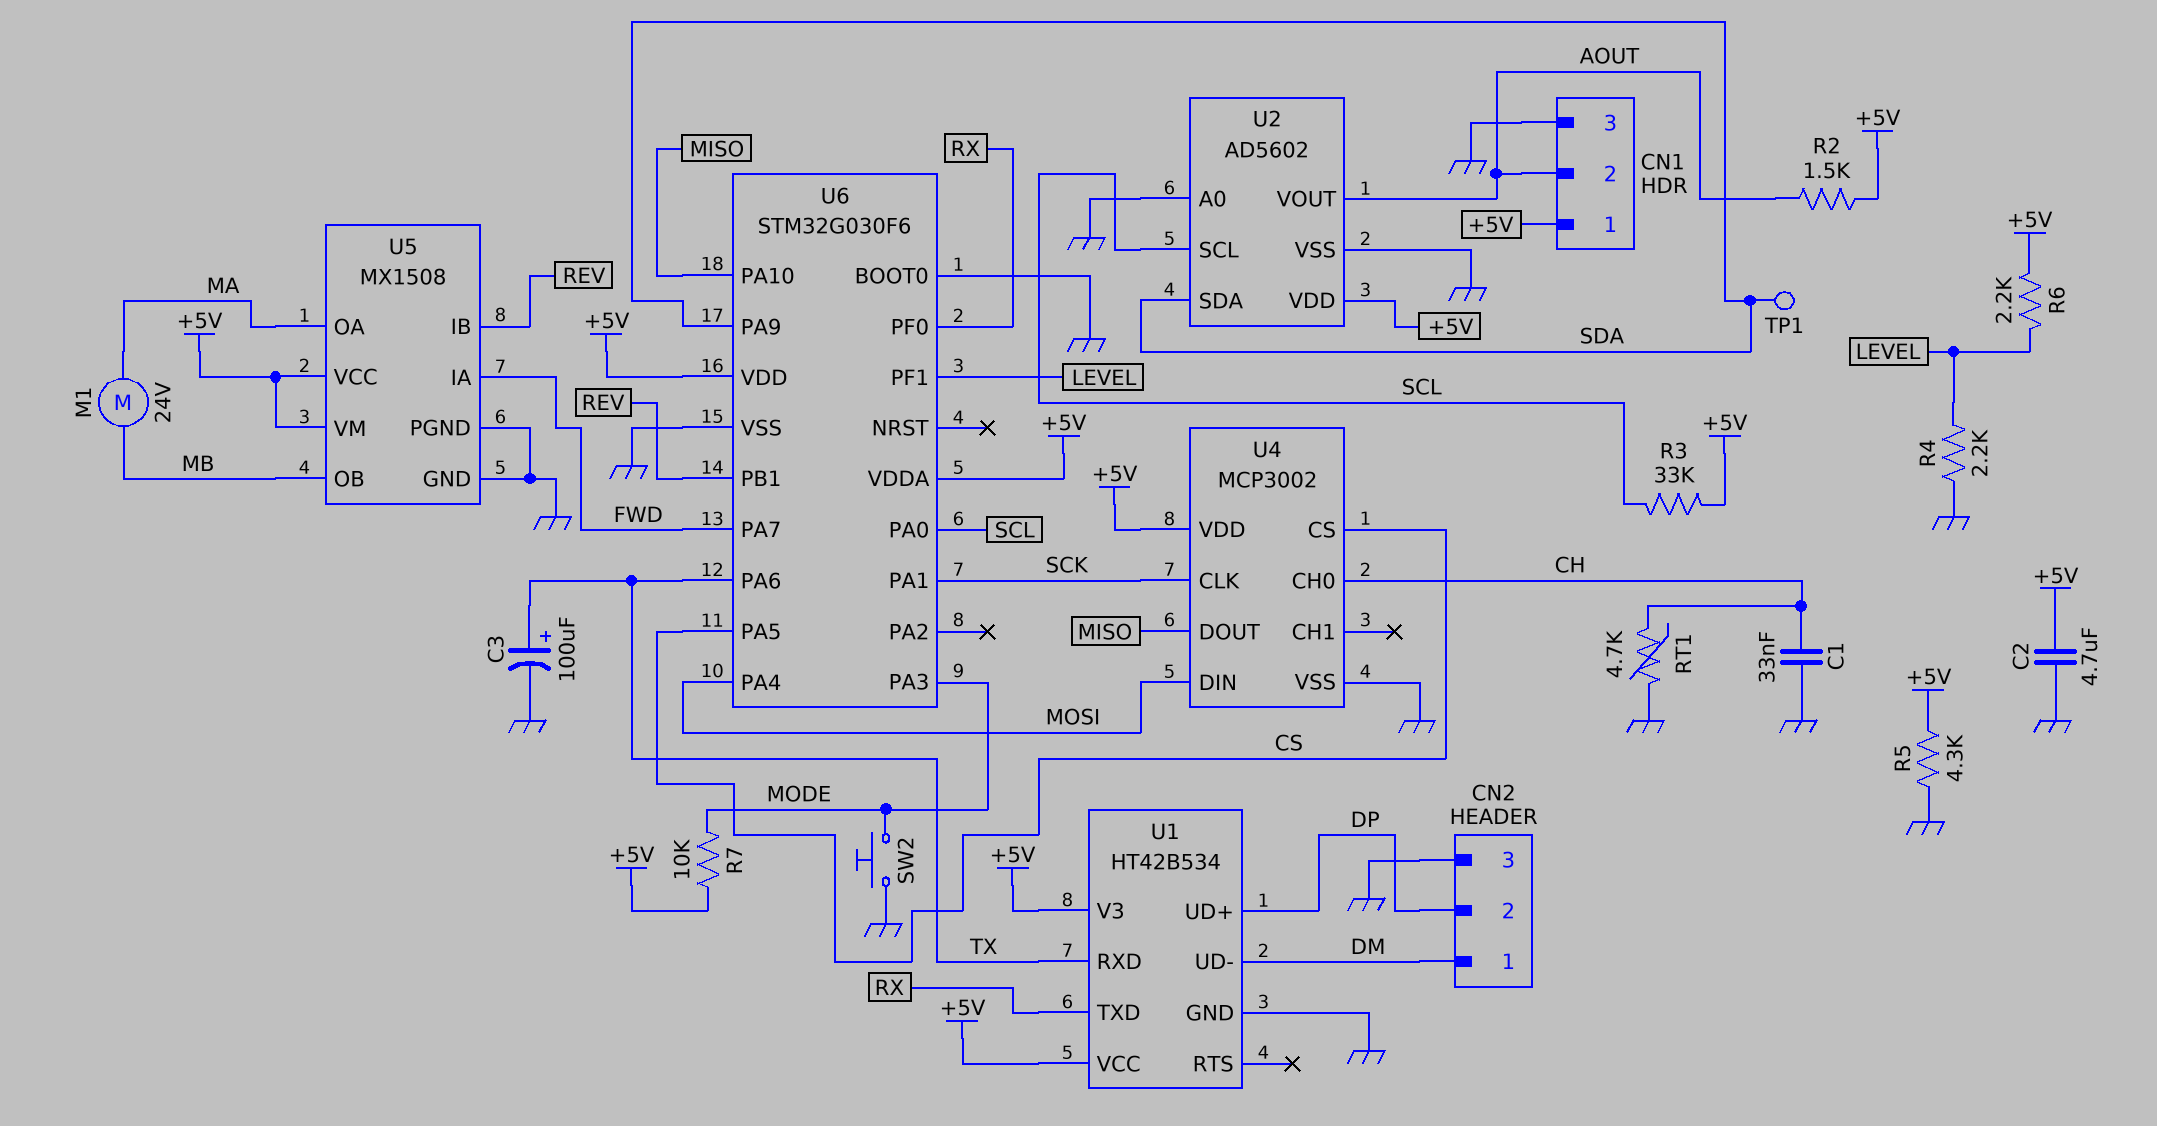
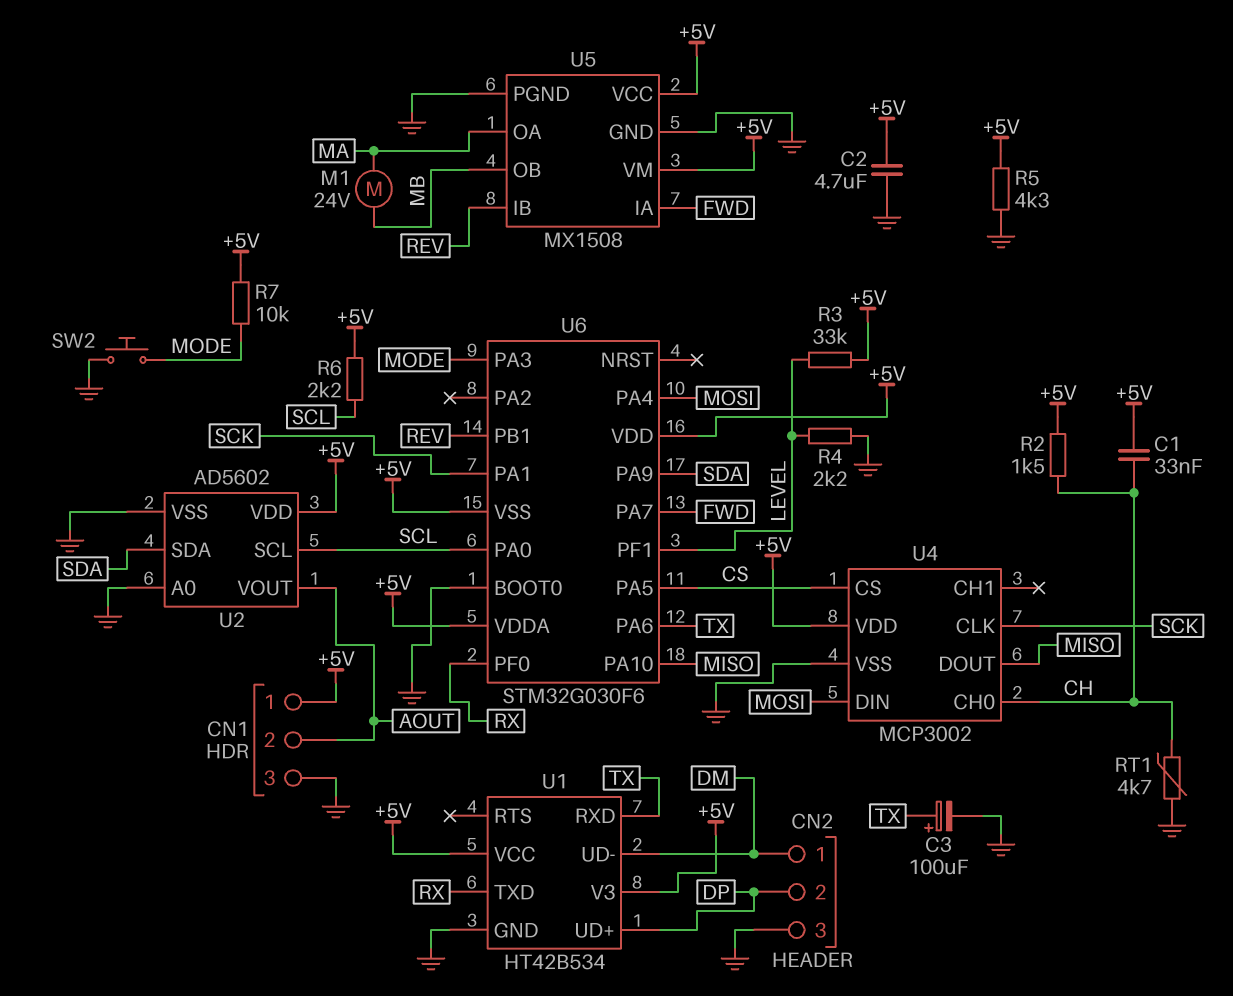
C1: 33nF (CH, GND) -> 33nF (+5V, CH)
R2: 1.5k (+5V, AOUT) -> 1.5k (+5V, CH)
R3: 33k (+5V, SCL) -> 33k (+5V, LEVEL)
R6: 2.2k (+5V, LEVEL) -> 2.2k (+5V, SCL)
TP1: test point (SDA) -> none
U6 pin VSS: GND -> +5V

